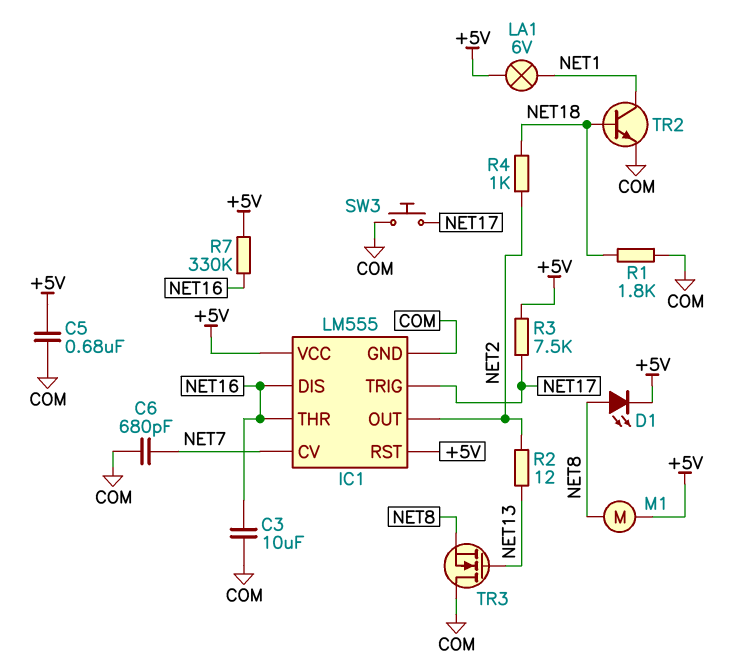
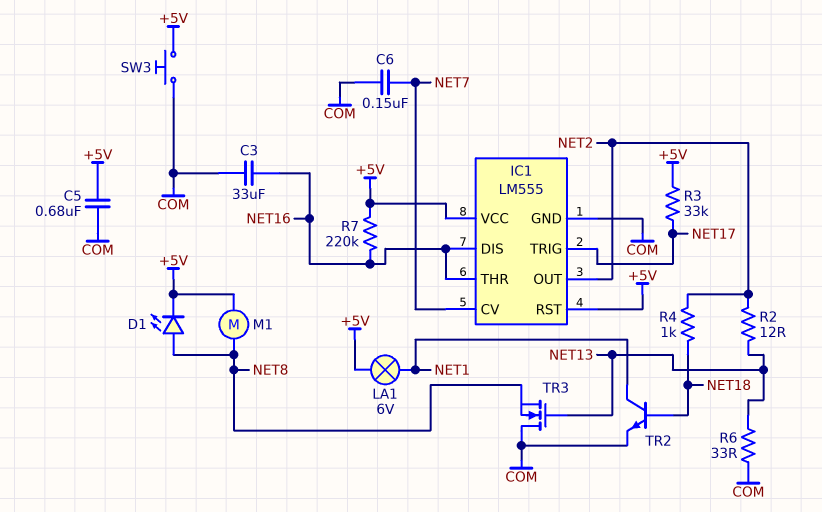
C3: 10uF (COM, NET16) -> 33uF (COM, NET16)
C6: 680pF (COM, NET7) -> 150nF (COM, NET7)
R1: 1.8k (COM, NET18) -> none
R3: 7.5k (+5V, NET17) -> 33k (+5V, NET17)
R6: none -> 33 (COM, NET13)
R7: 330k (+5V, NET16) -> 220k (+5V, NET16)
SW3: button (COM, NET17) -> button (+5V, COM)

